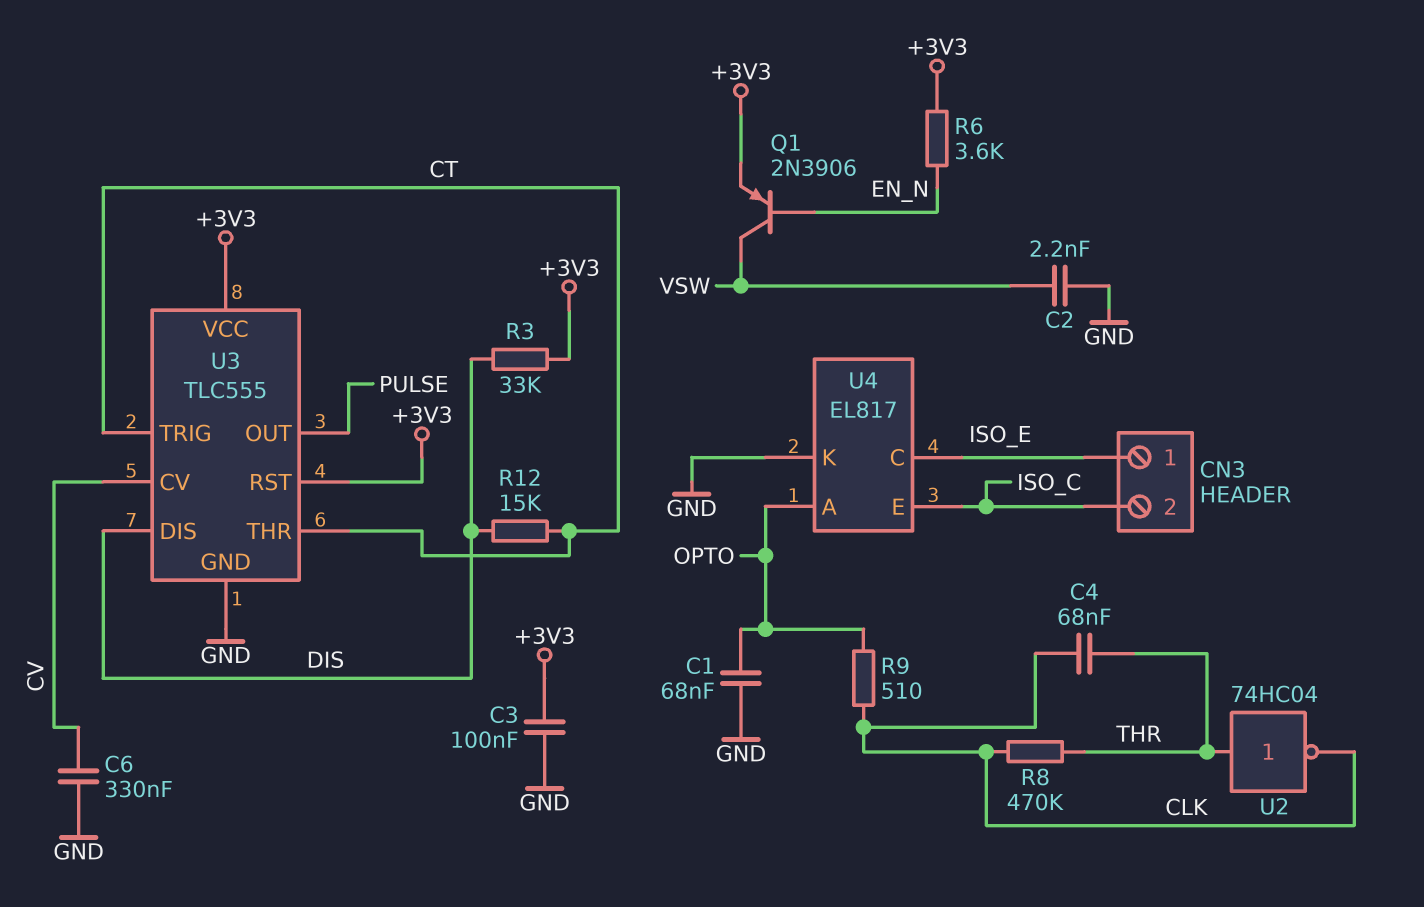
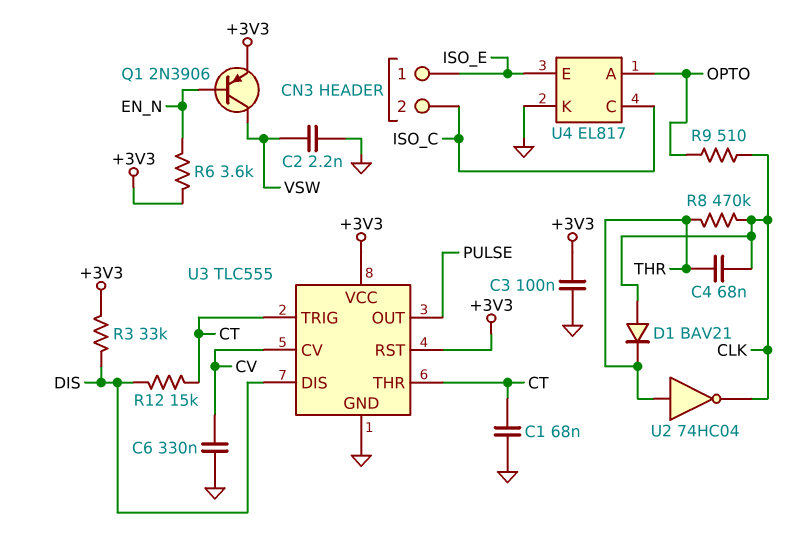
C1: 68nF (GND, OPTO) -> 68nF (CT, GND)
D1: none -> diode BAV21 (A CLK, K THR)
U4 pin C: ISO_E -> ISO_C
U4 pin E: ISO_C -> ISO_E

